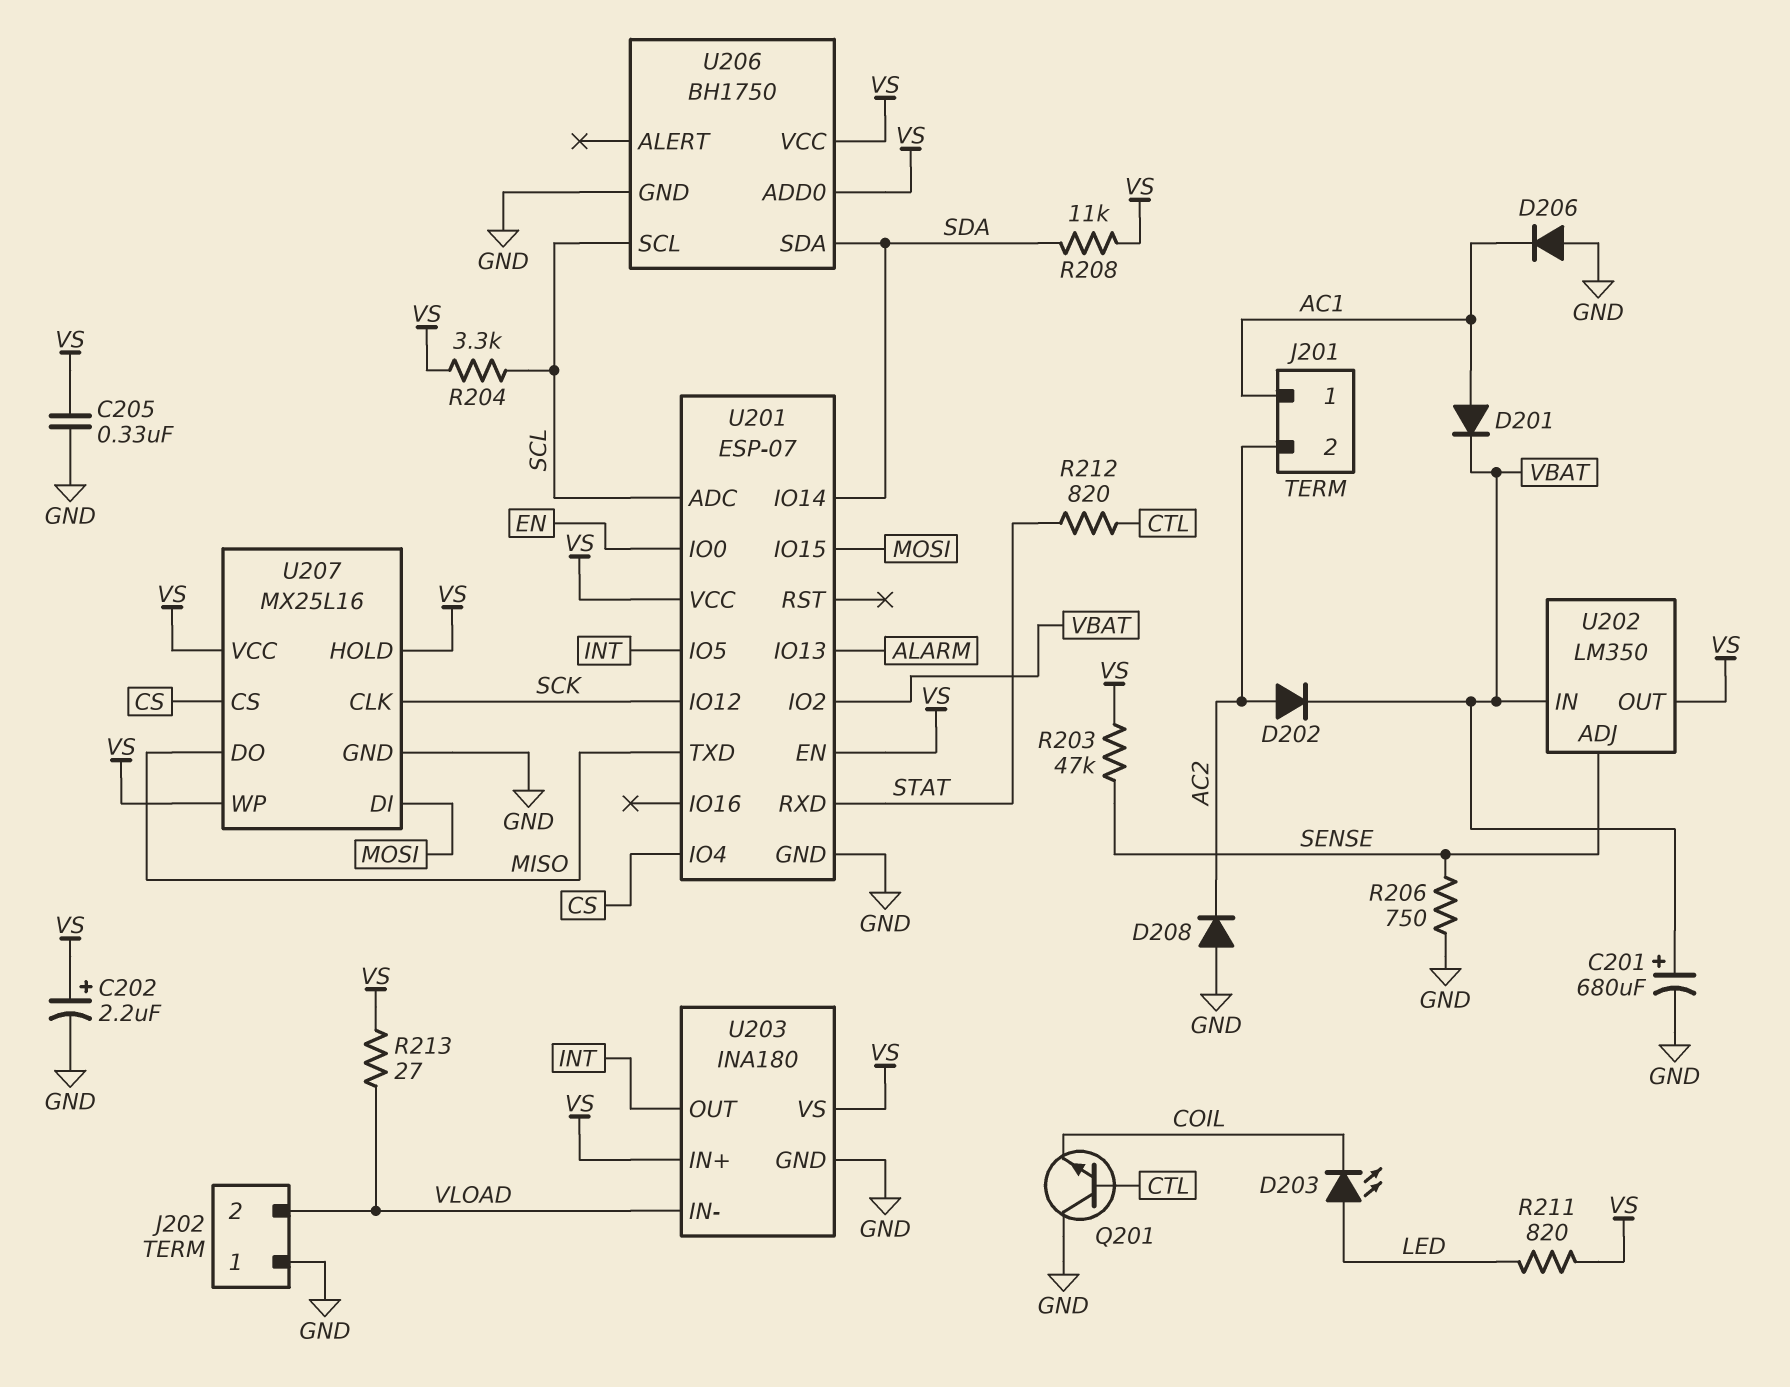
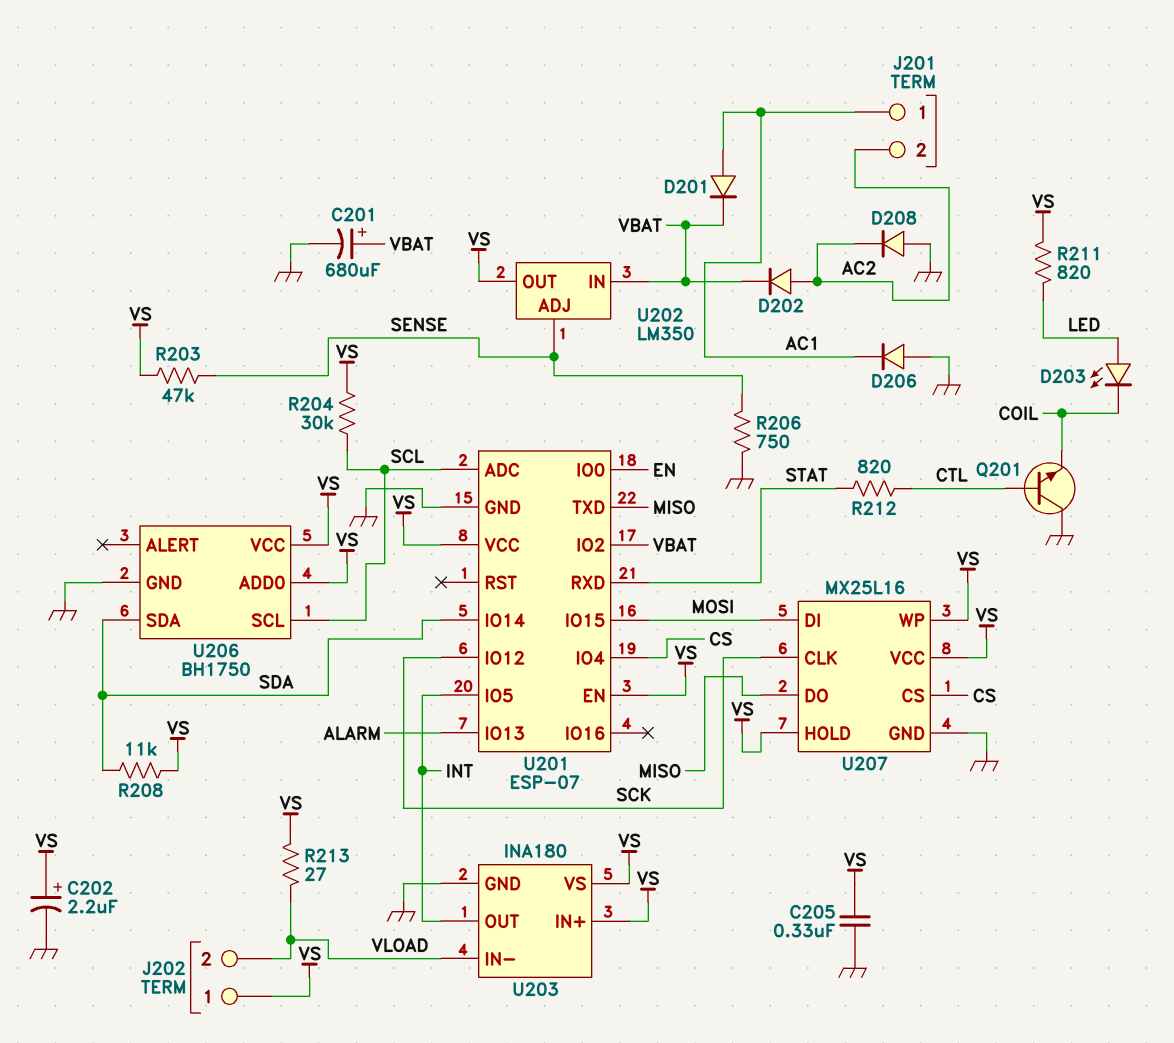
J202 pin 1: GND -> VS
R204: 3.3k (SCL, VS) -> 30k (SCL, VS)

